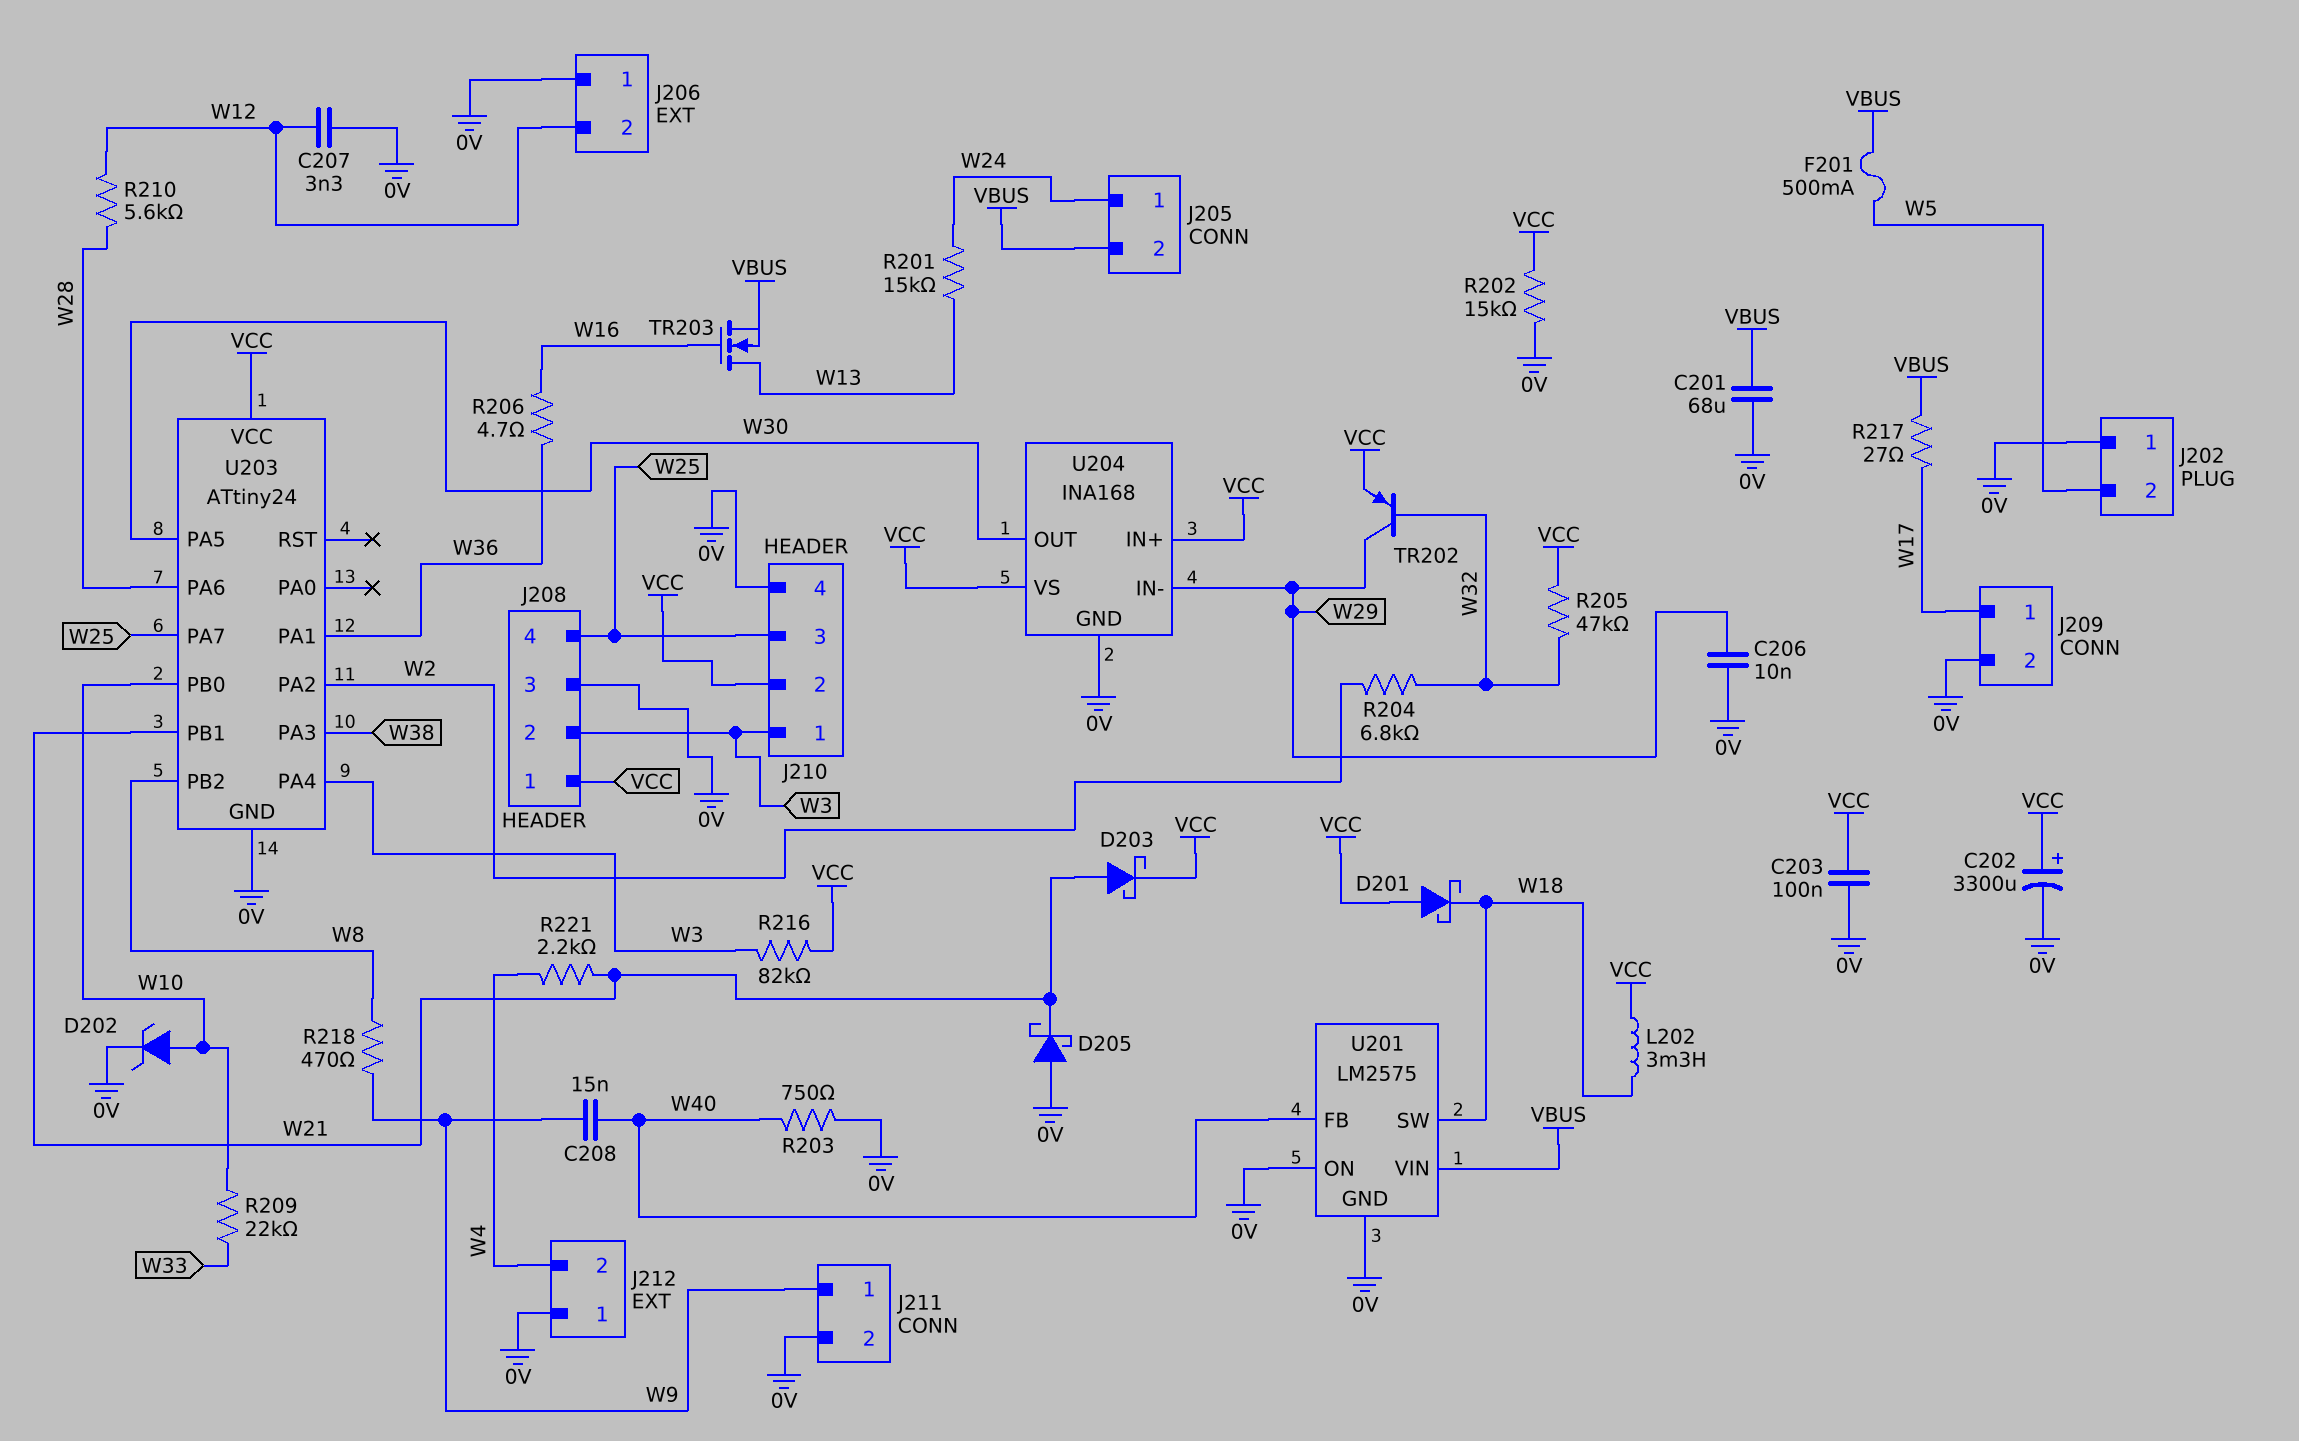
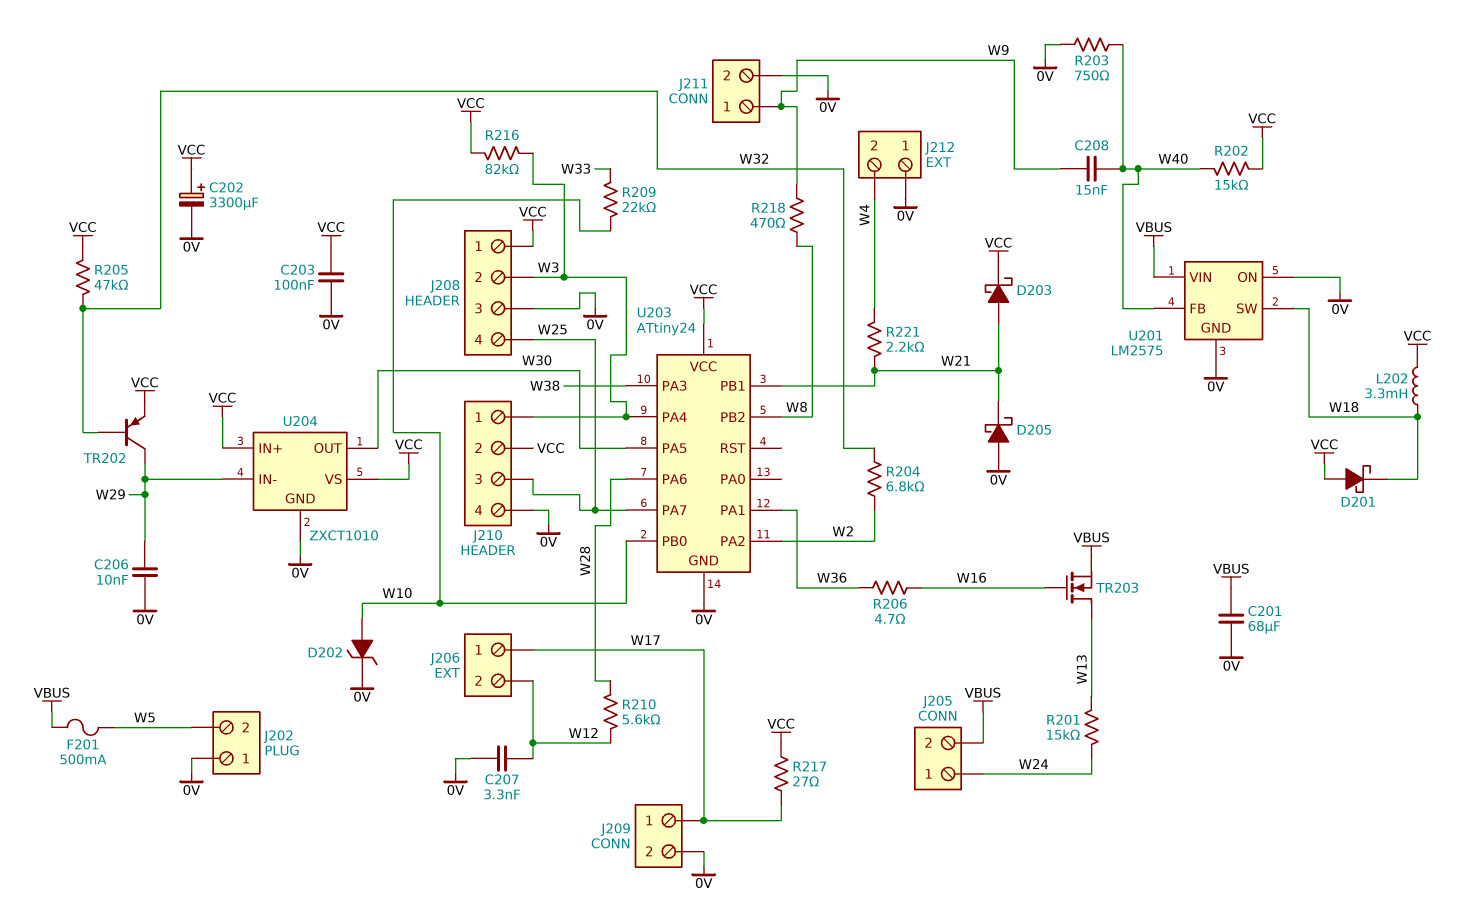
J206 pin 1: 0V -> W17
R202: 15k (0V, VCC) -> 15k (VCC, W40)
R217: 27 (VBUS, W17) -> 27 (VCC, W17)
U204: INA168 -> ZXCT1010

